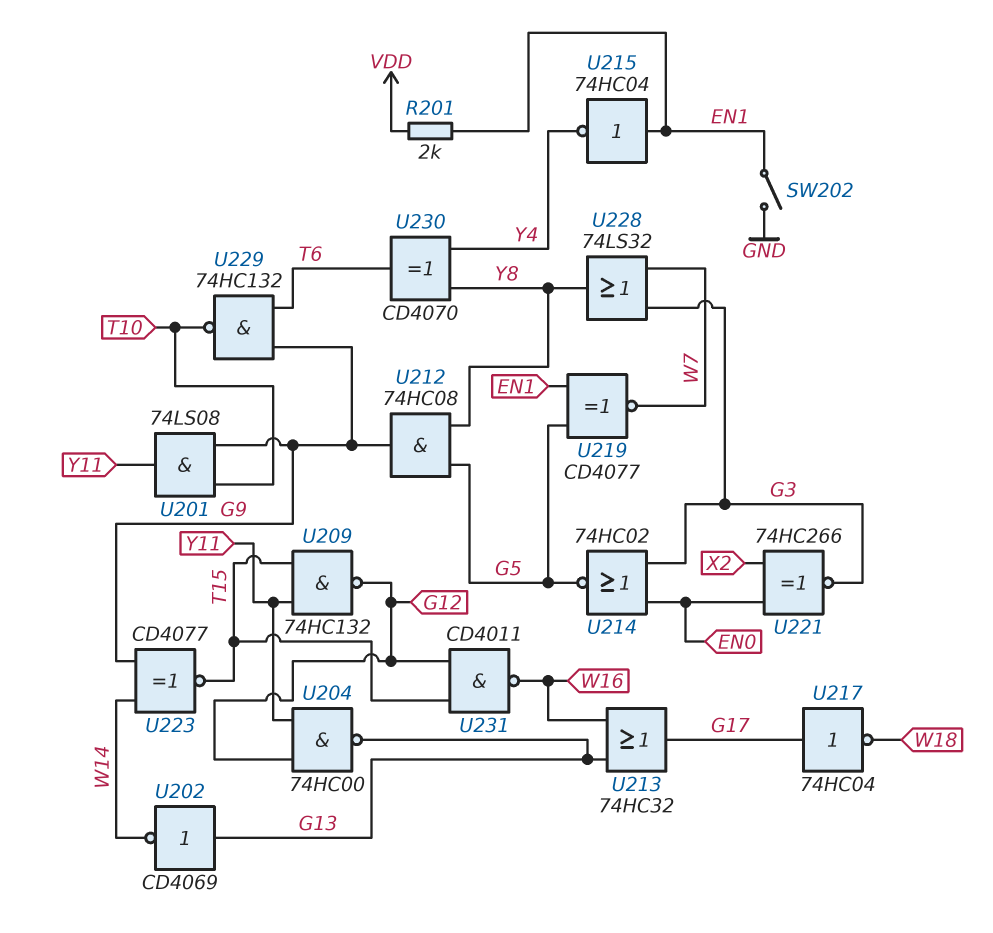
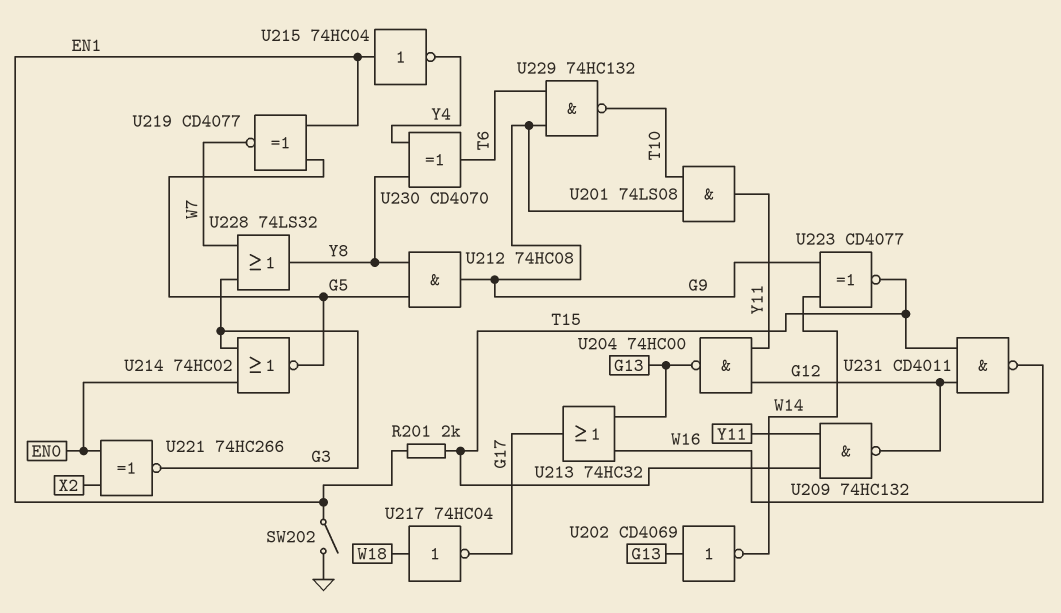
R201: 2k (EN1, VDD) -> 2k (EN1, T15)
U217: NOT 74HC04 (in G17, out W18) -> NOT 74HC04 (in W18, out G17)

